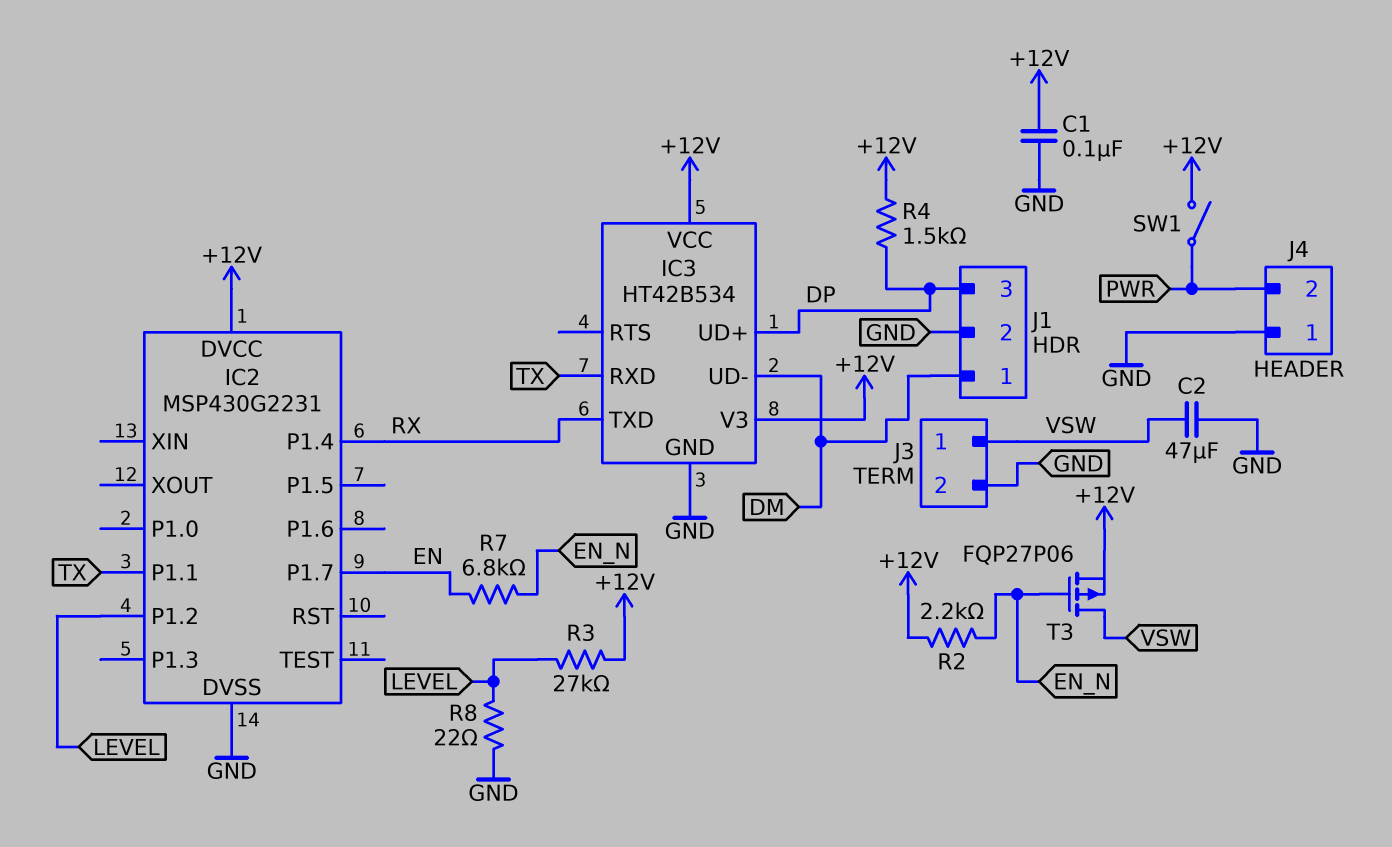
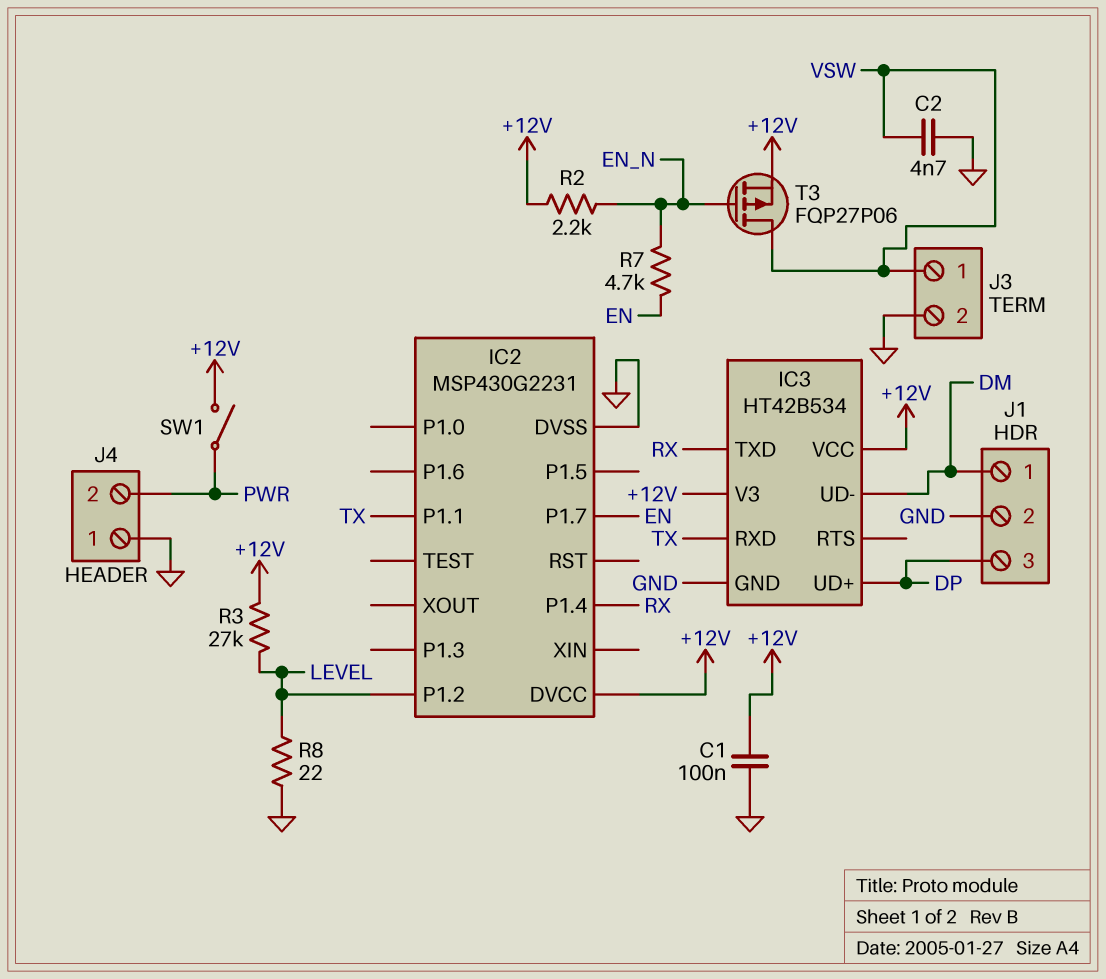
C2: 47uF (GND, VSW) -> 4.7nF (GND, VSW)
R4: 1.5k (+12V, DP) -> none
R7: 6.8k (EN, EN_N) -> 4.7k (EN, EN_N)

